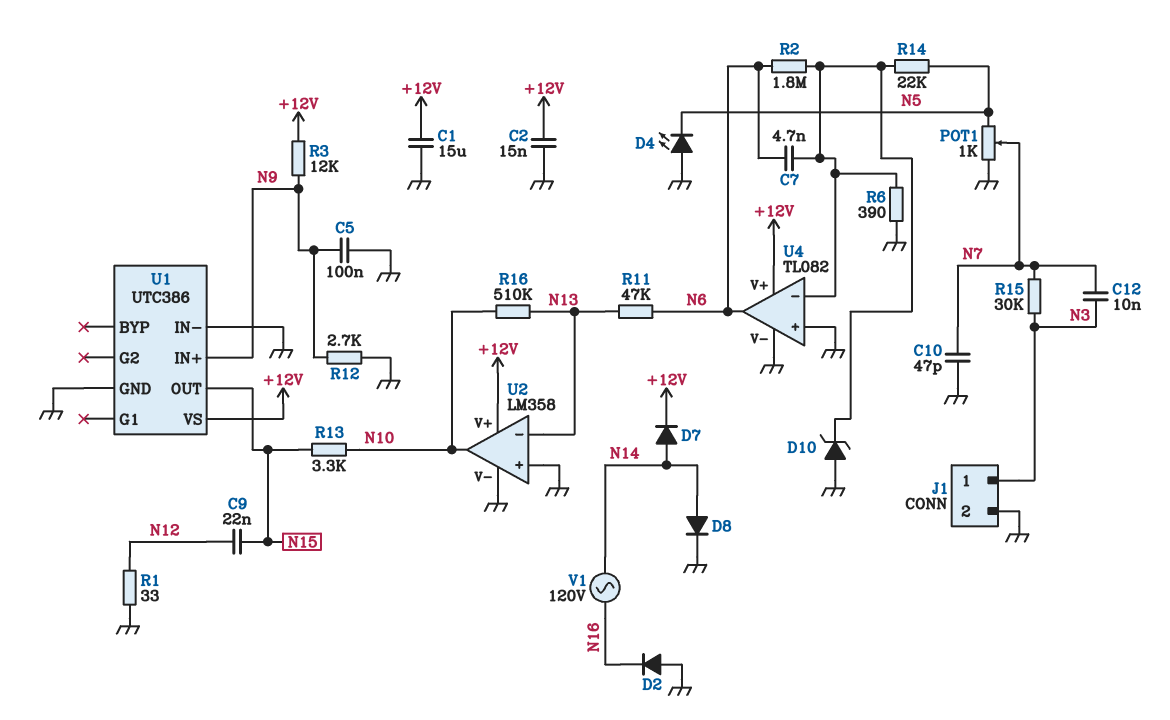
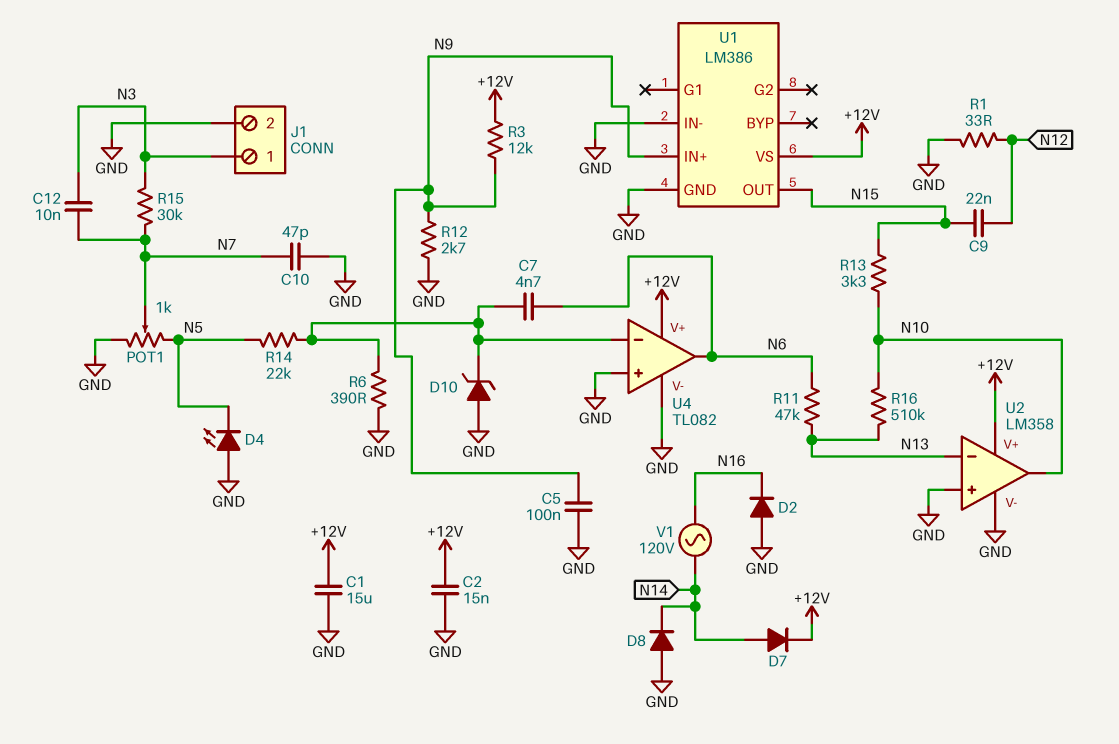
D8: diode (A N14, K GND) -> diode (A GND, K N14)
R2: 1.8M (N6, U4/in-) -> none
U1: UTC386 -> LM386

